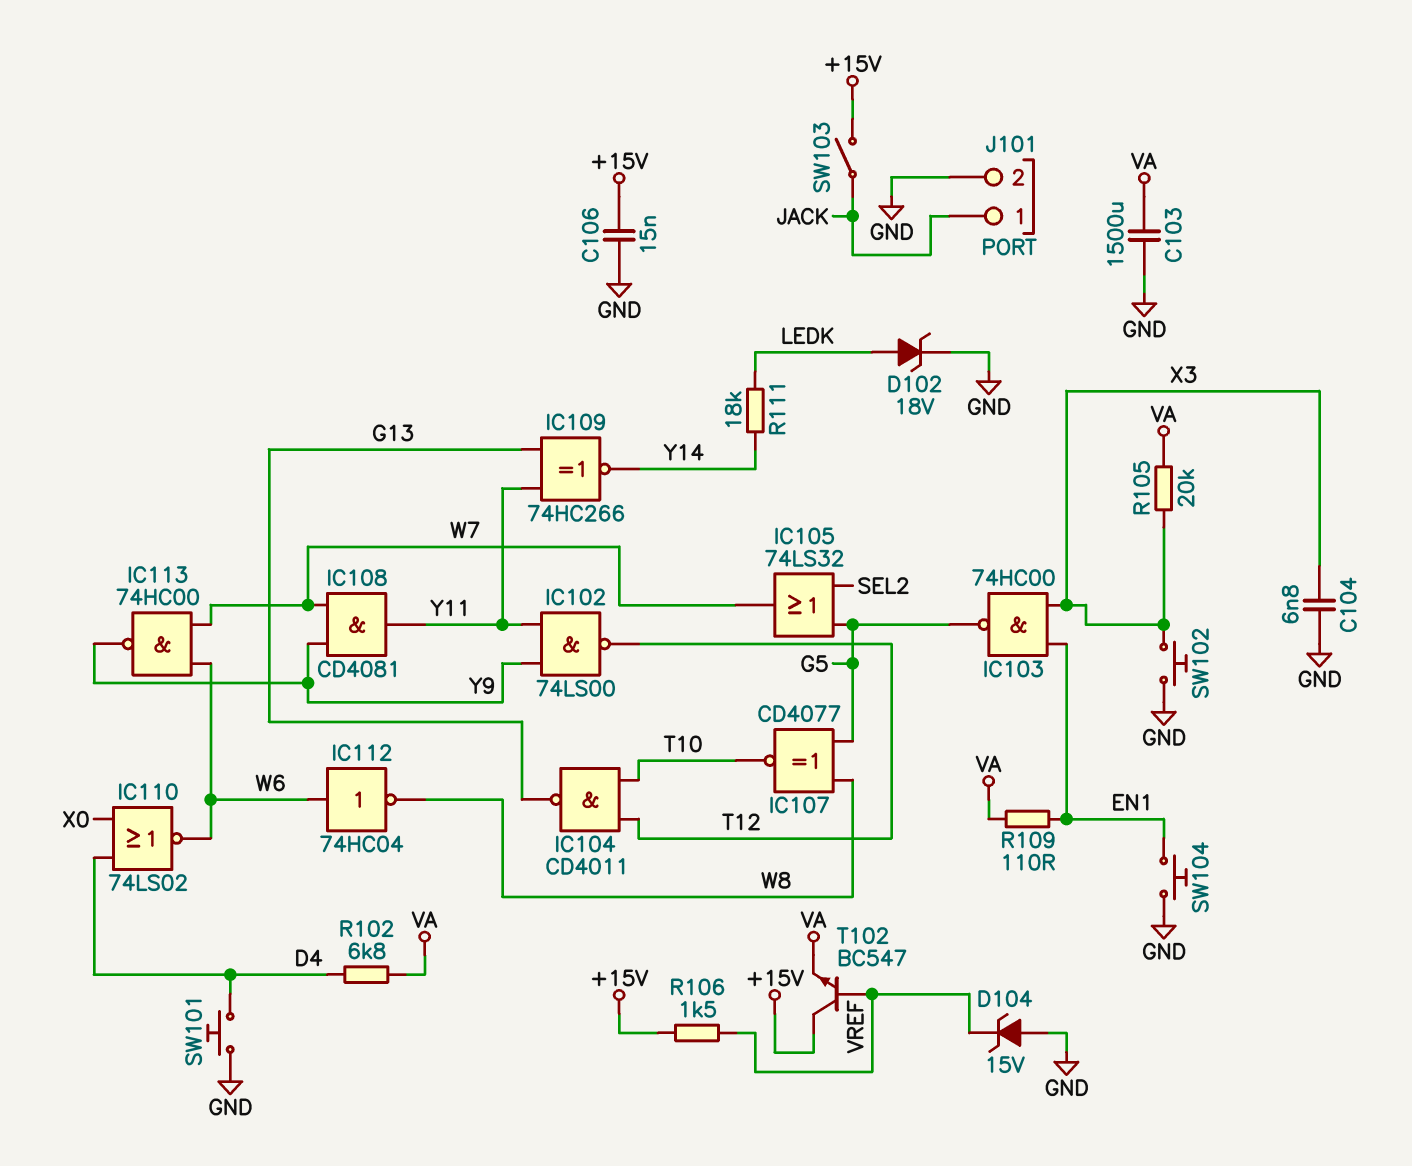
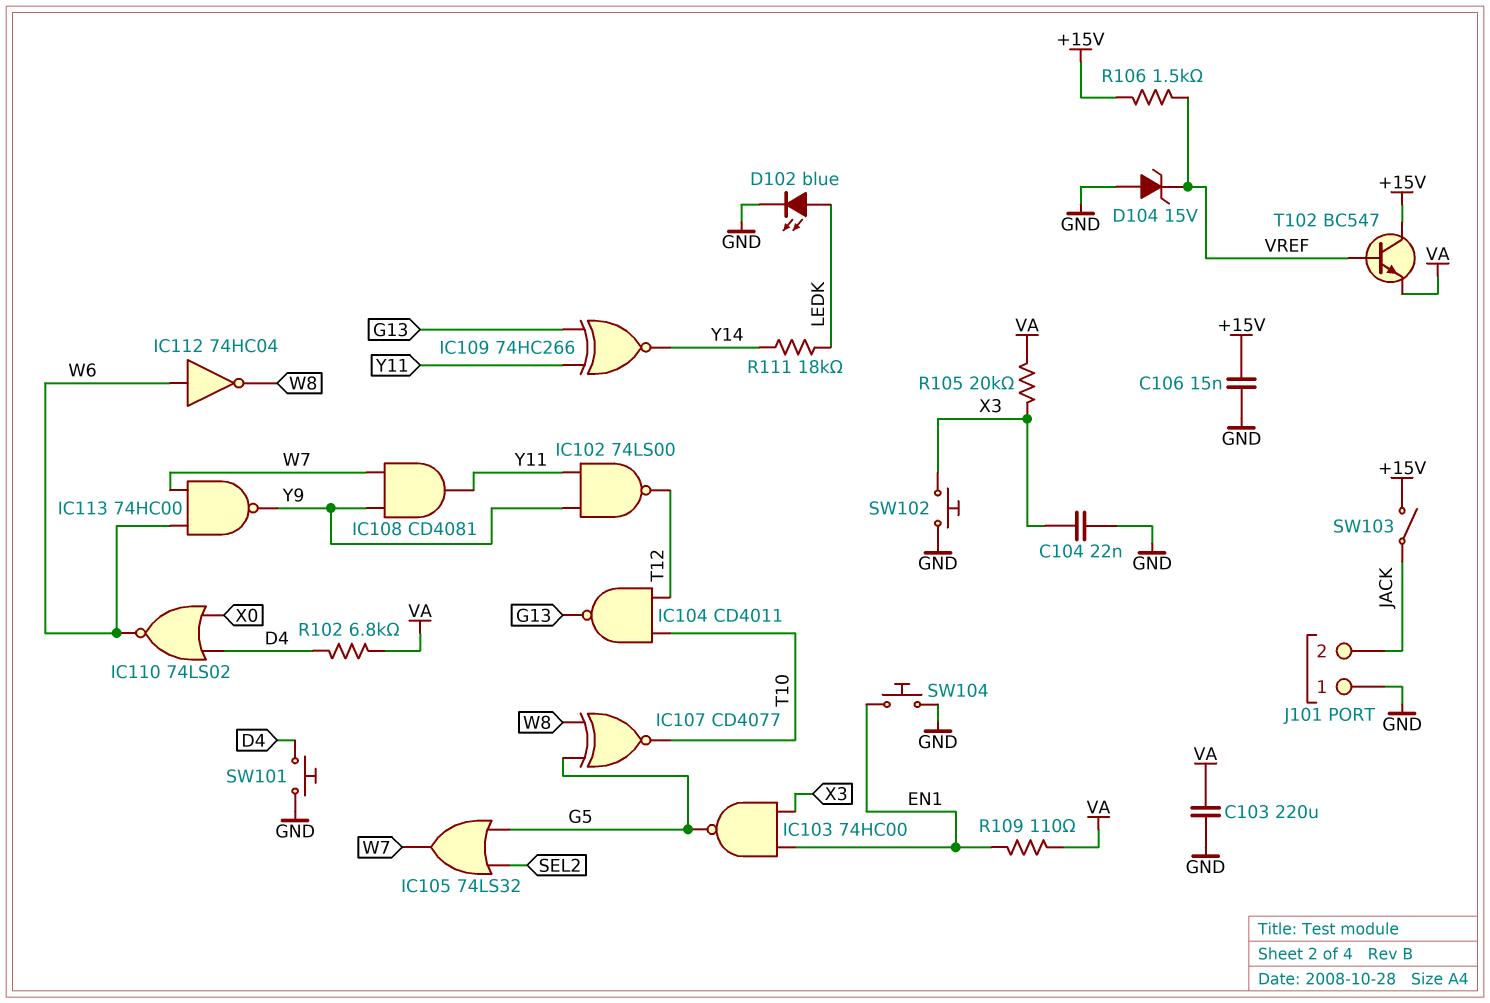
C103: 1500uF (GND, VA) -> 220uF (GND, VA)
C104: 6.8nF (GND, X3) -> 22nF (GND, X3)
D102: zener 18V (A LEDK, K GND) -> LED blue (A LEDK, K GND)
J101 pin 1: JACK -> GND
J101 pin 2: GND -> JACK

